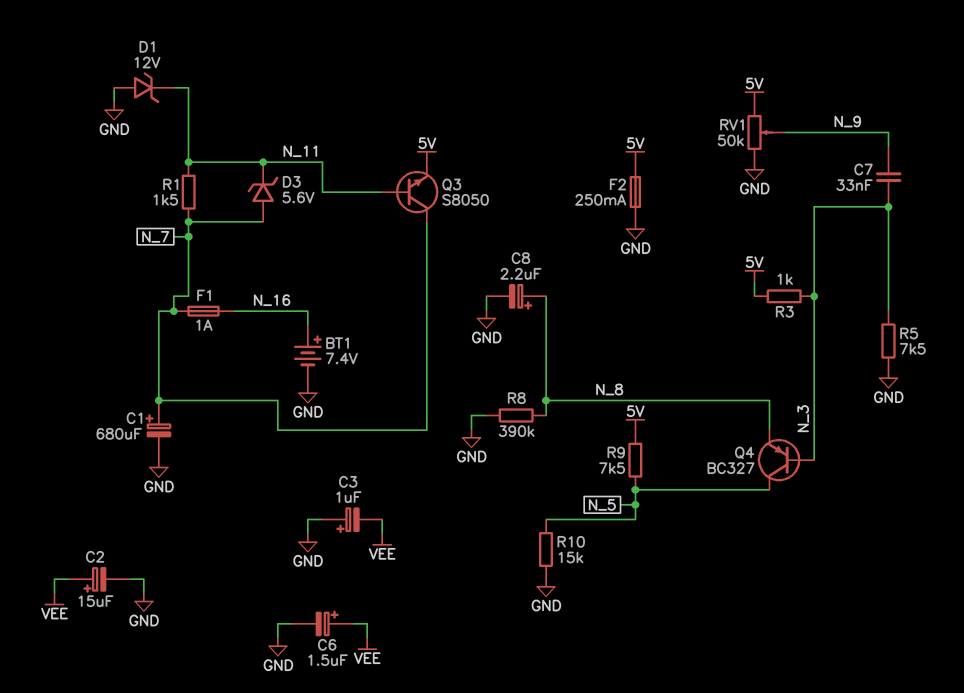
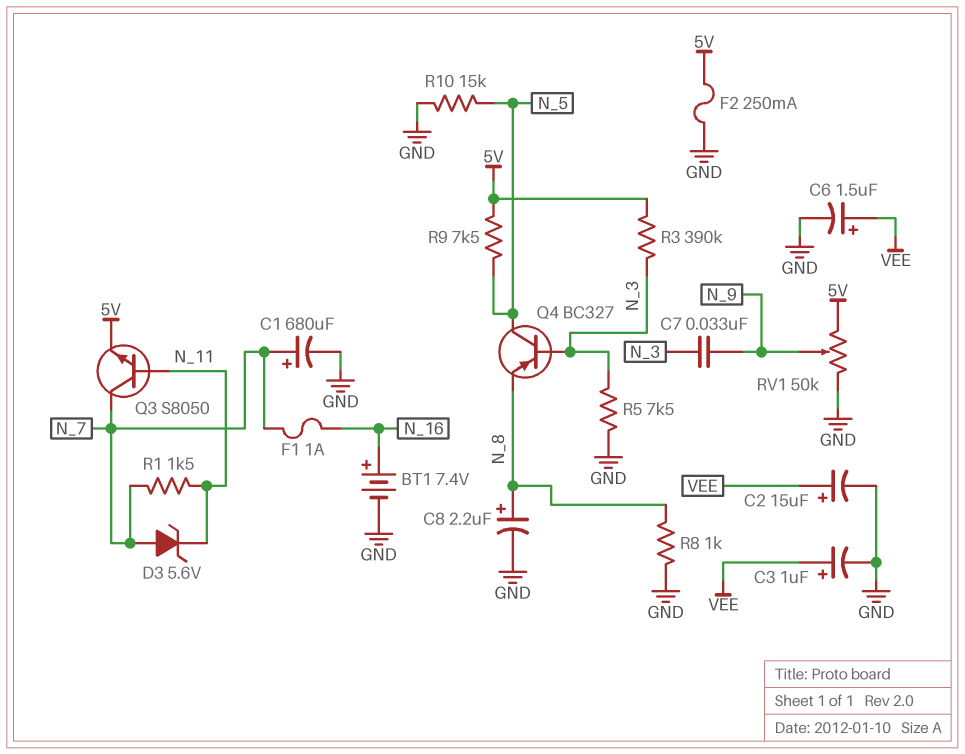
C3: 1uF (plus GND, minus VEE) -> 1uF (plus VEE, minus GND)
D1: zener 12V (A GND, K N_11) -> none
R3: 1k (5V, N_3) -> 390k (5V, N_3)
R8: 390k (GND, N_8) -> 1k (GND, N_8)

